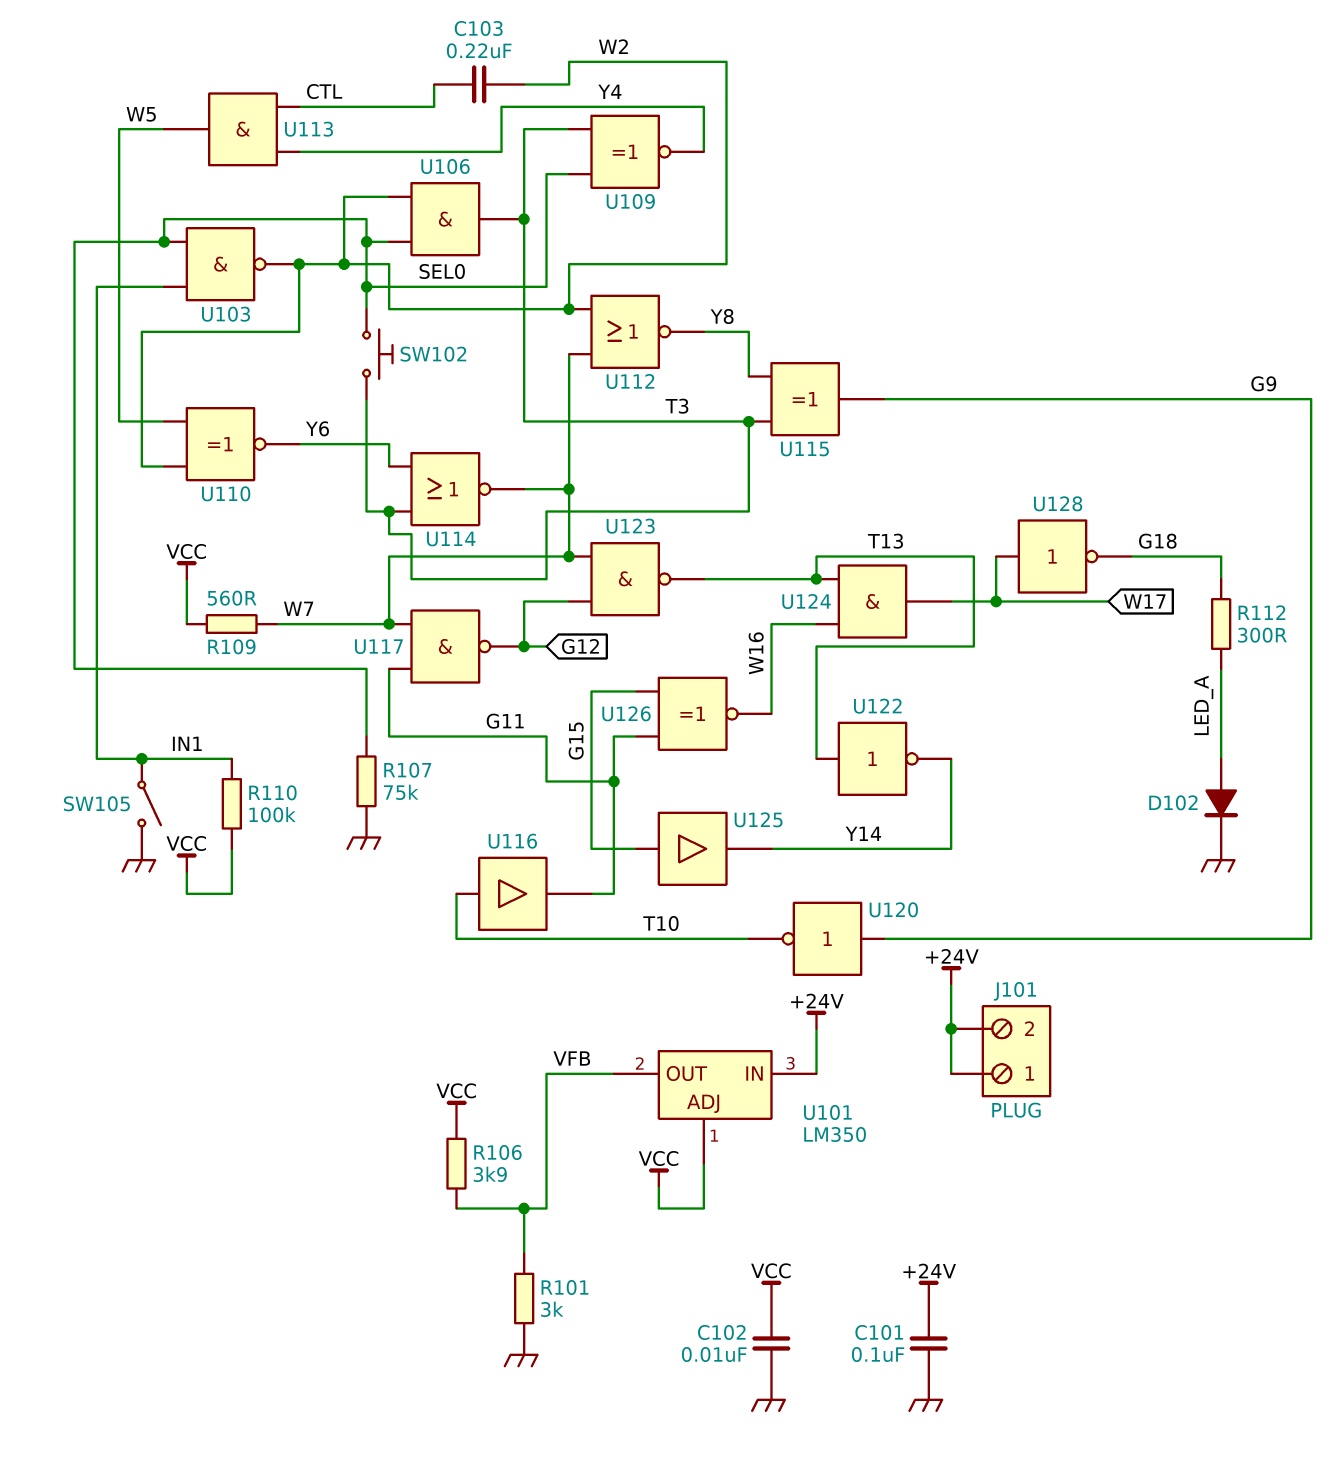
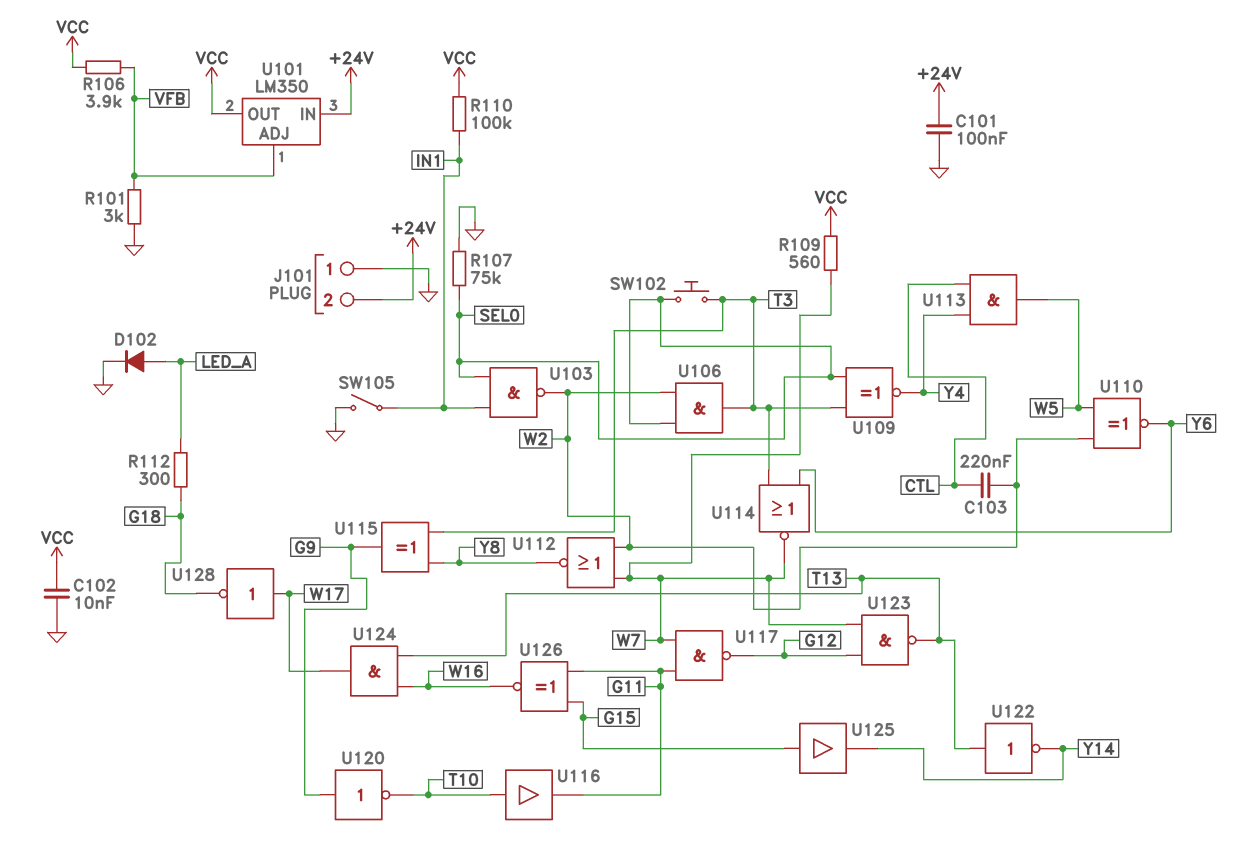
J101 pin 1: +24V -> GND
U101 pin ADJ: VCC -> VFB
U101 pin OUT: VFB -> VCC

